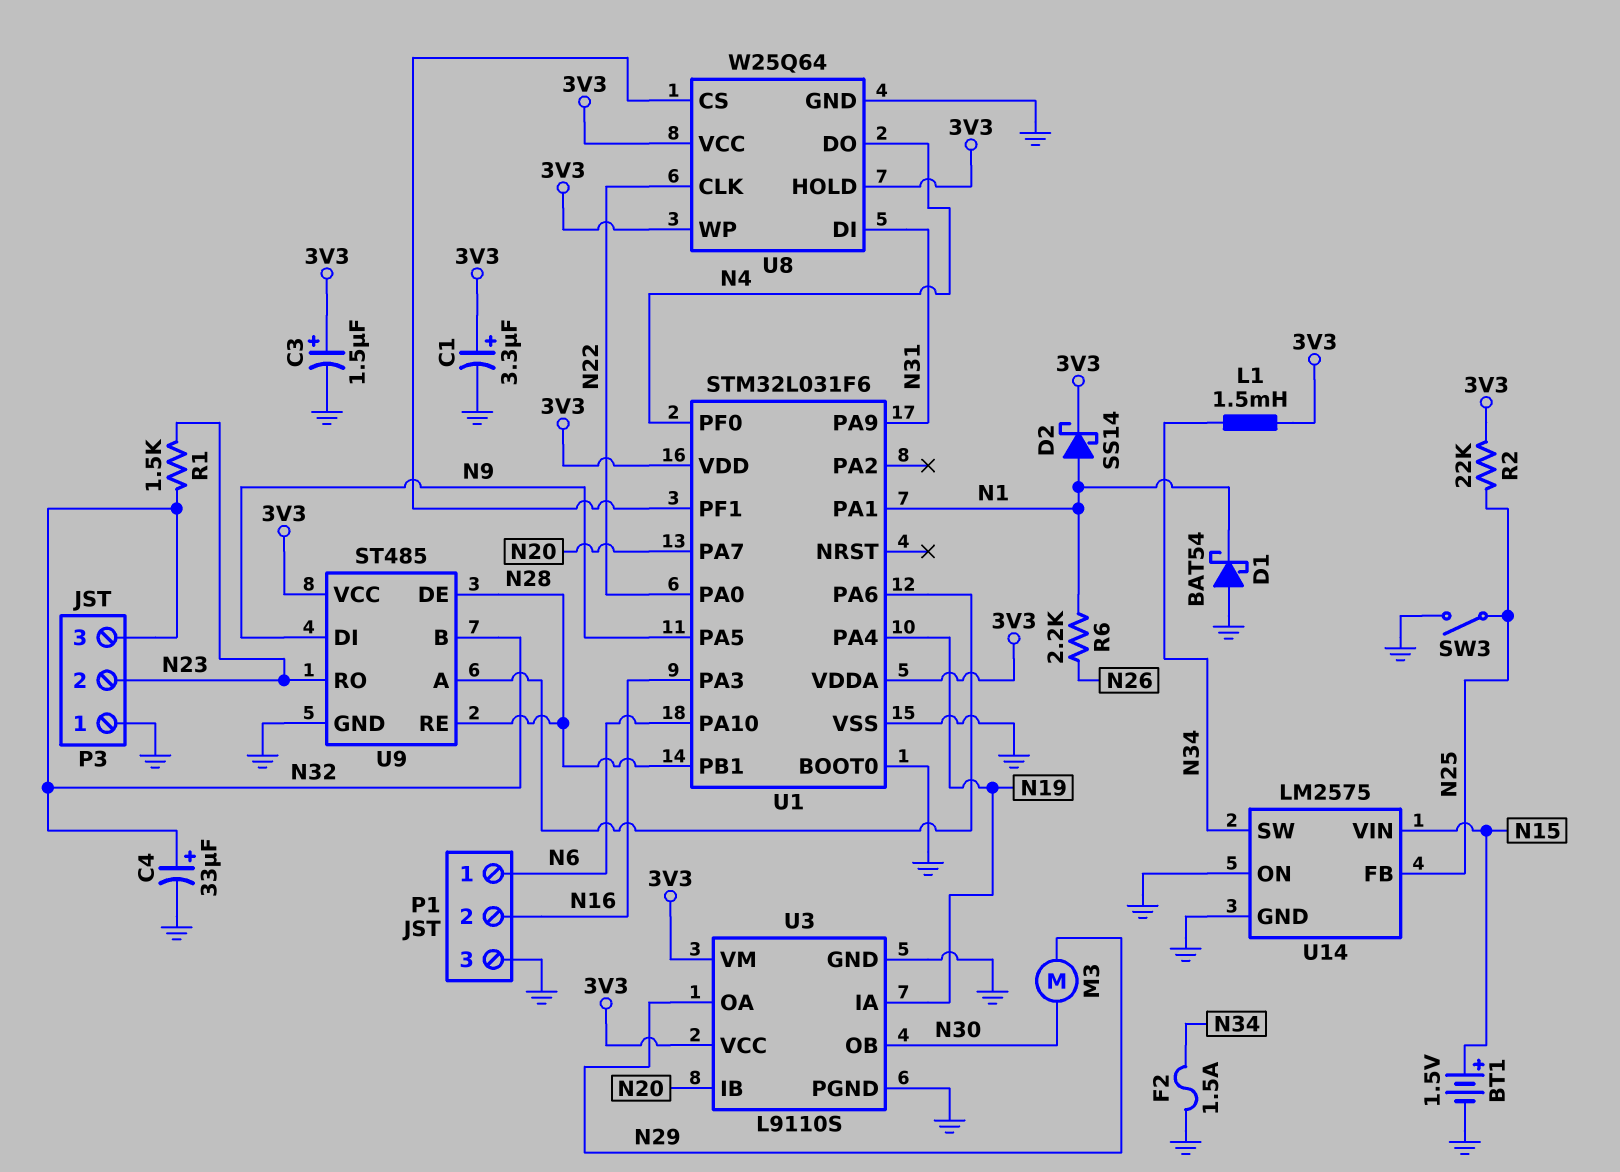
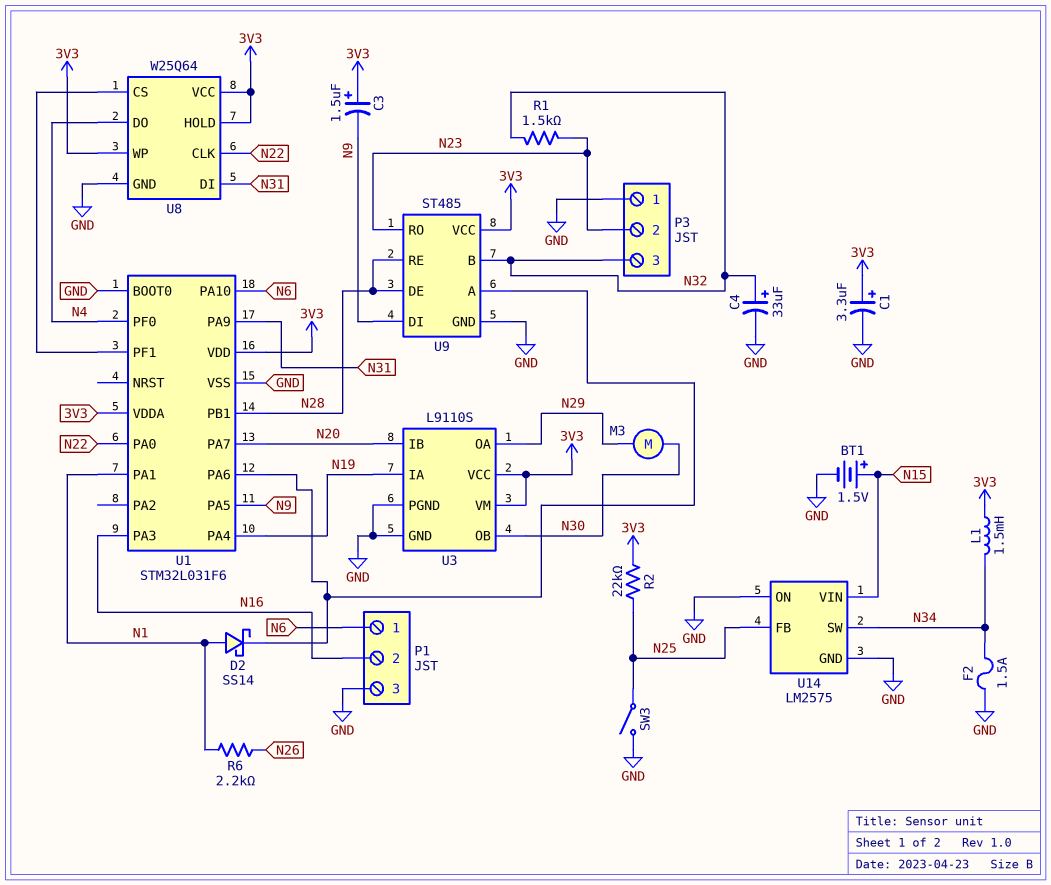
C3: 1.5uF (plus 3V3, minus GND) -> 1.5uF (plus 3V3, minus N9)
D1: schottky BAT54 (A GND, K N1) -> none
D2: schottky SS14 (A N1, K 3V3) -> schottky SS14 (A N1, K U1/PA6)

